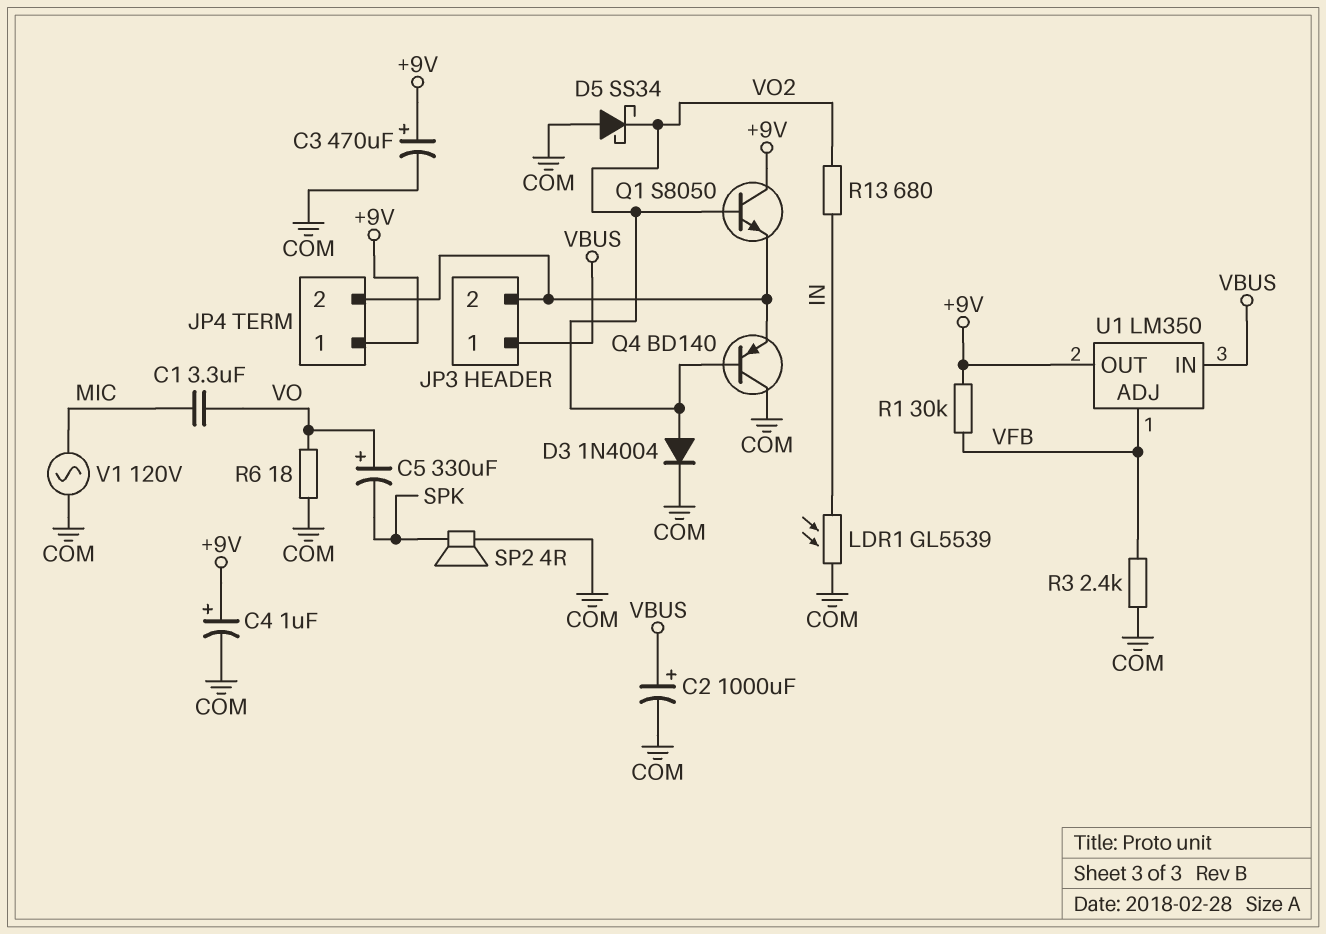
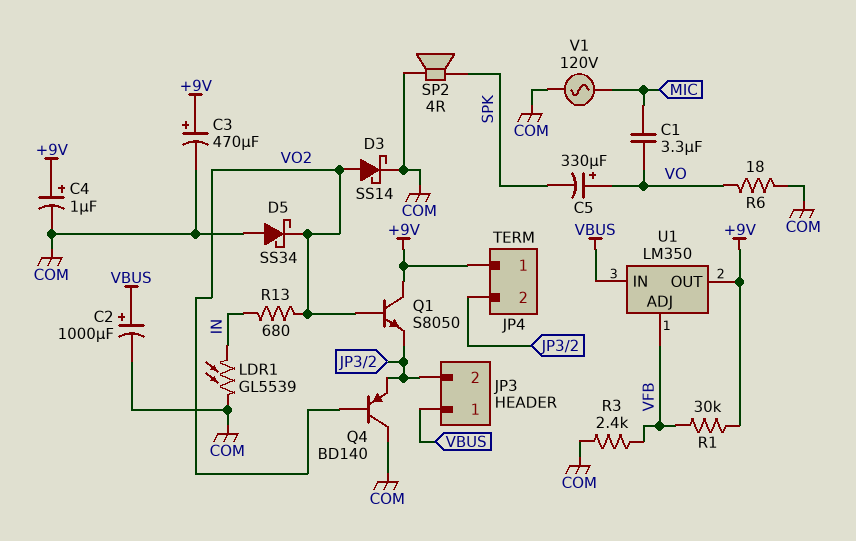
D3: diode 1N4004 (A VO2, K COM) -> schottky SS14 (A VO2, K COM)

